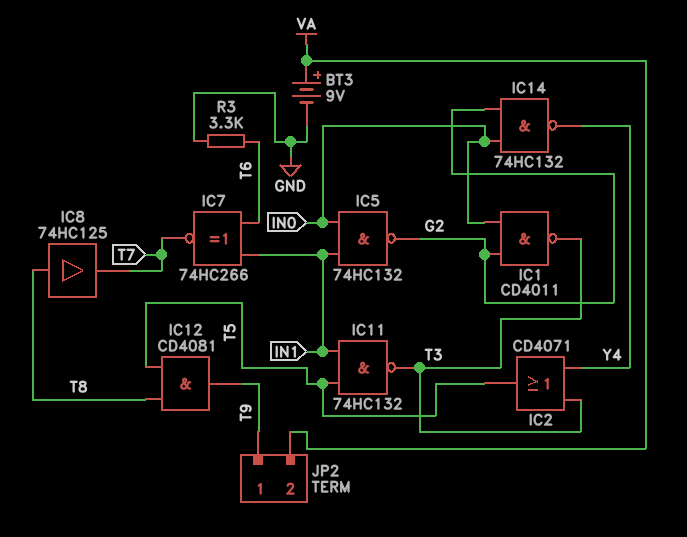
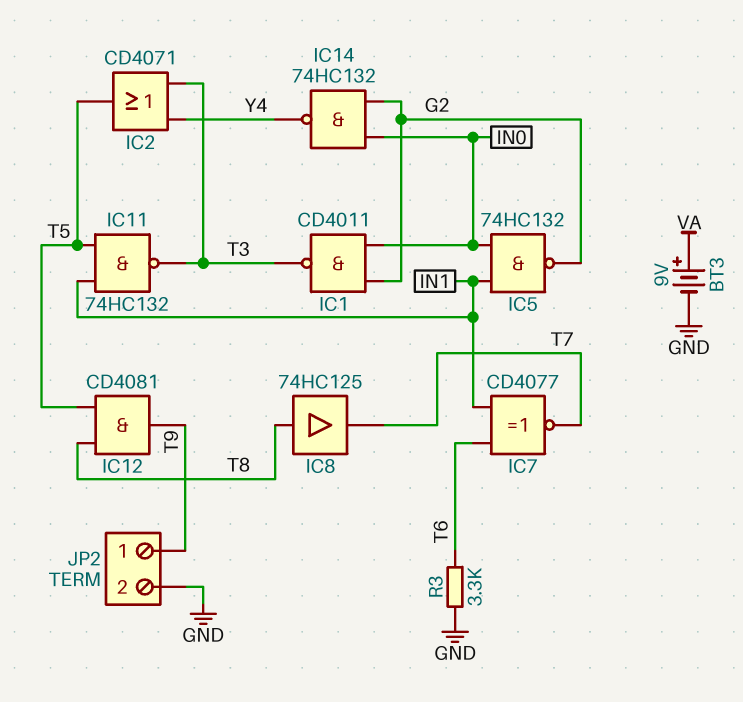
IC7: XNOR 74HC266 (in IN1, in T6, out T7) -> XNOR CD4077 (in IN1, in T6, out T7)
JP2 pin 2: VA -> GND

